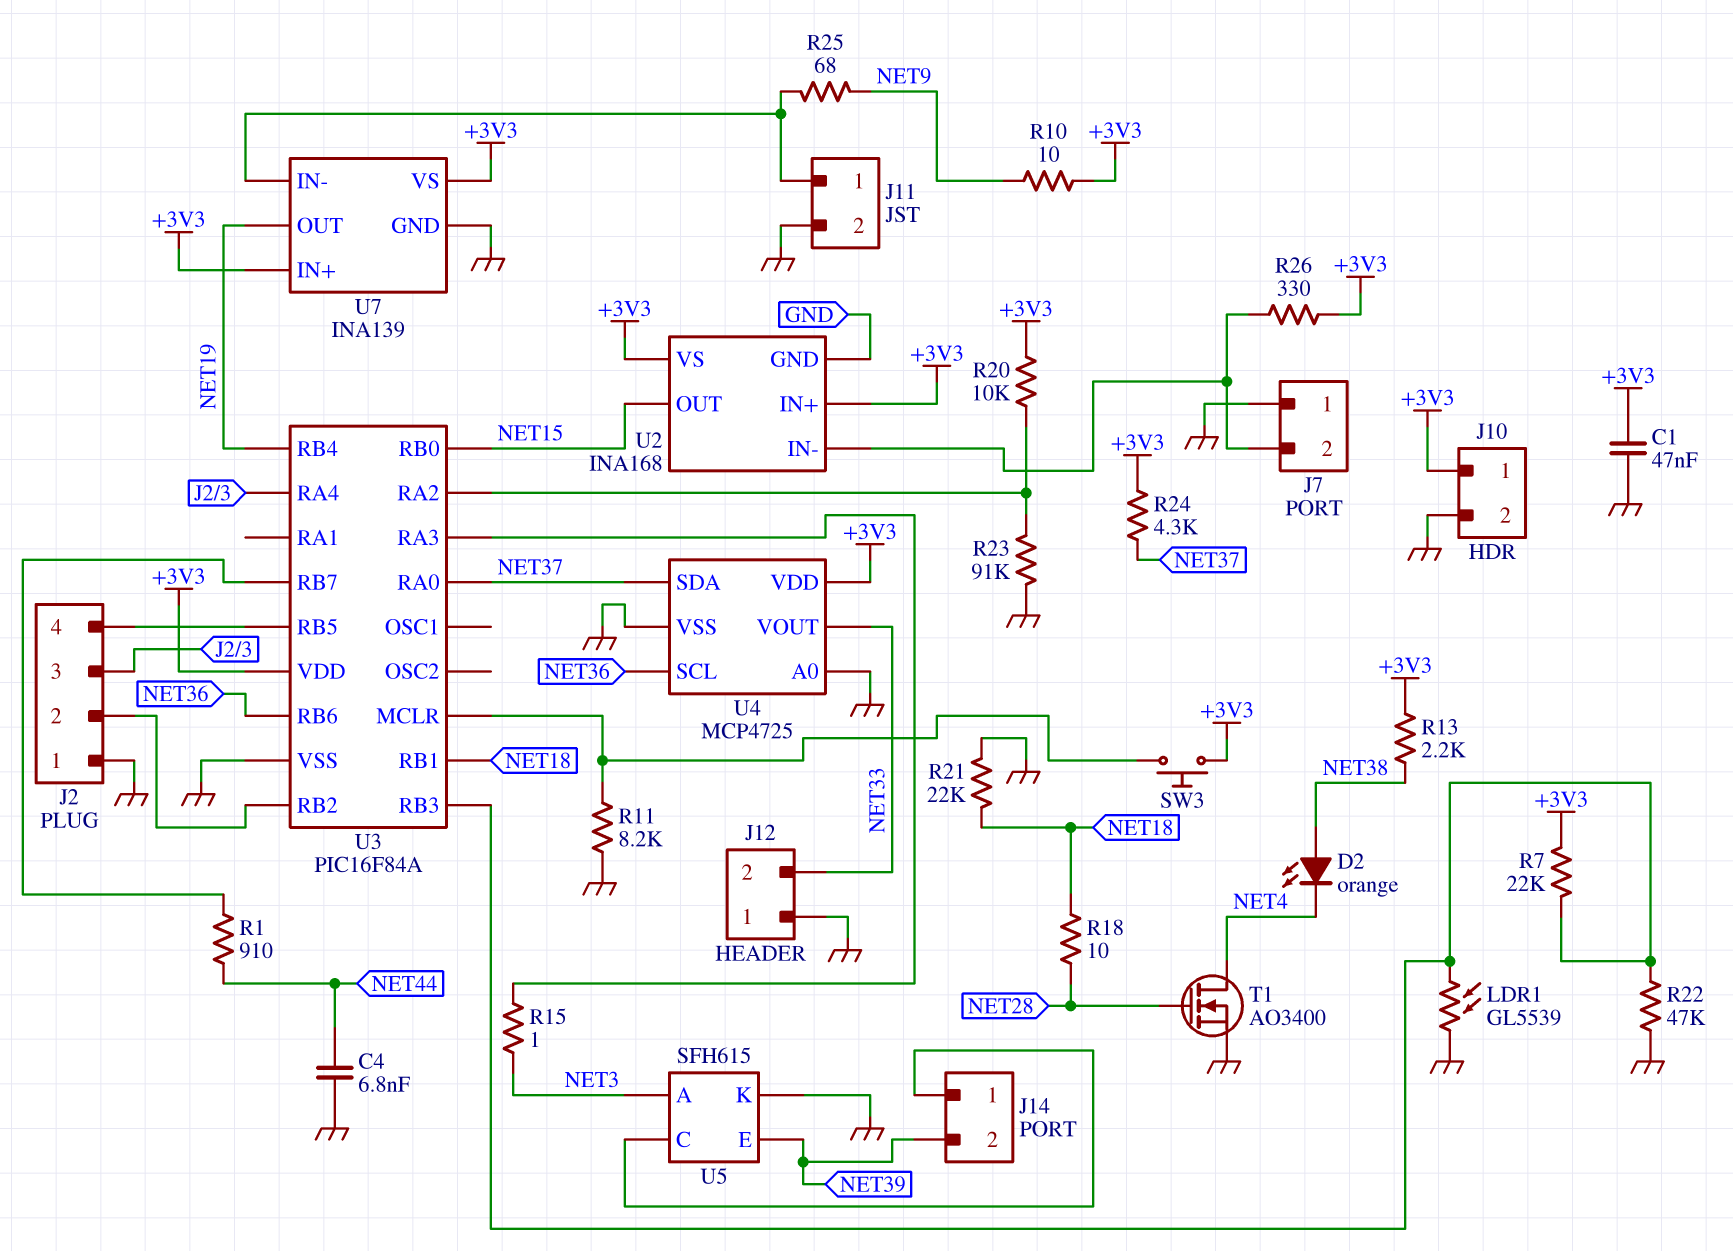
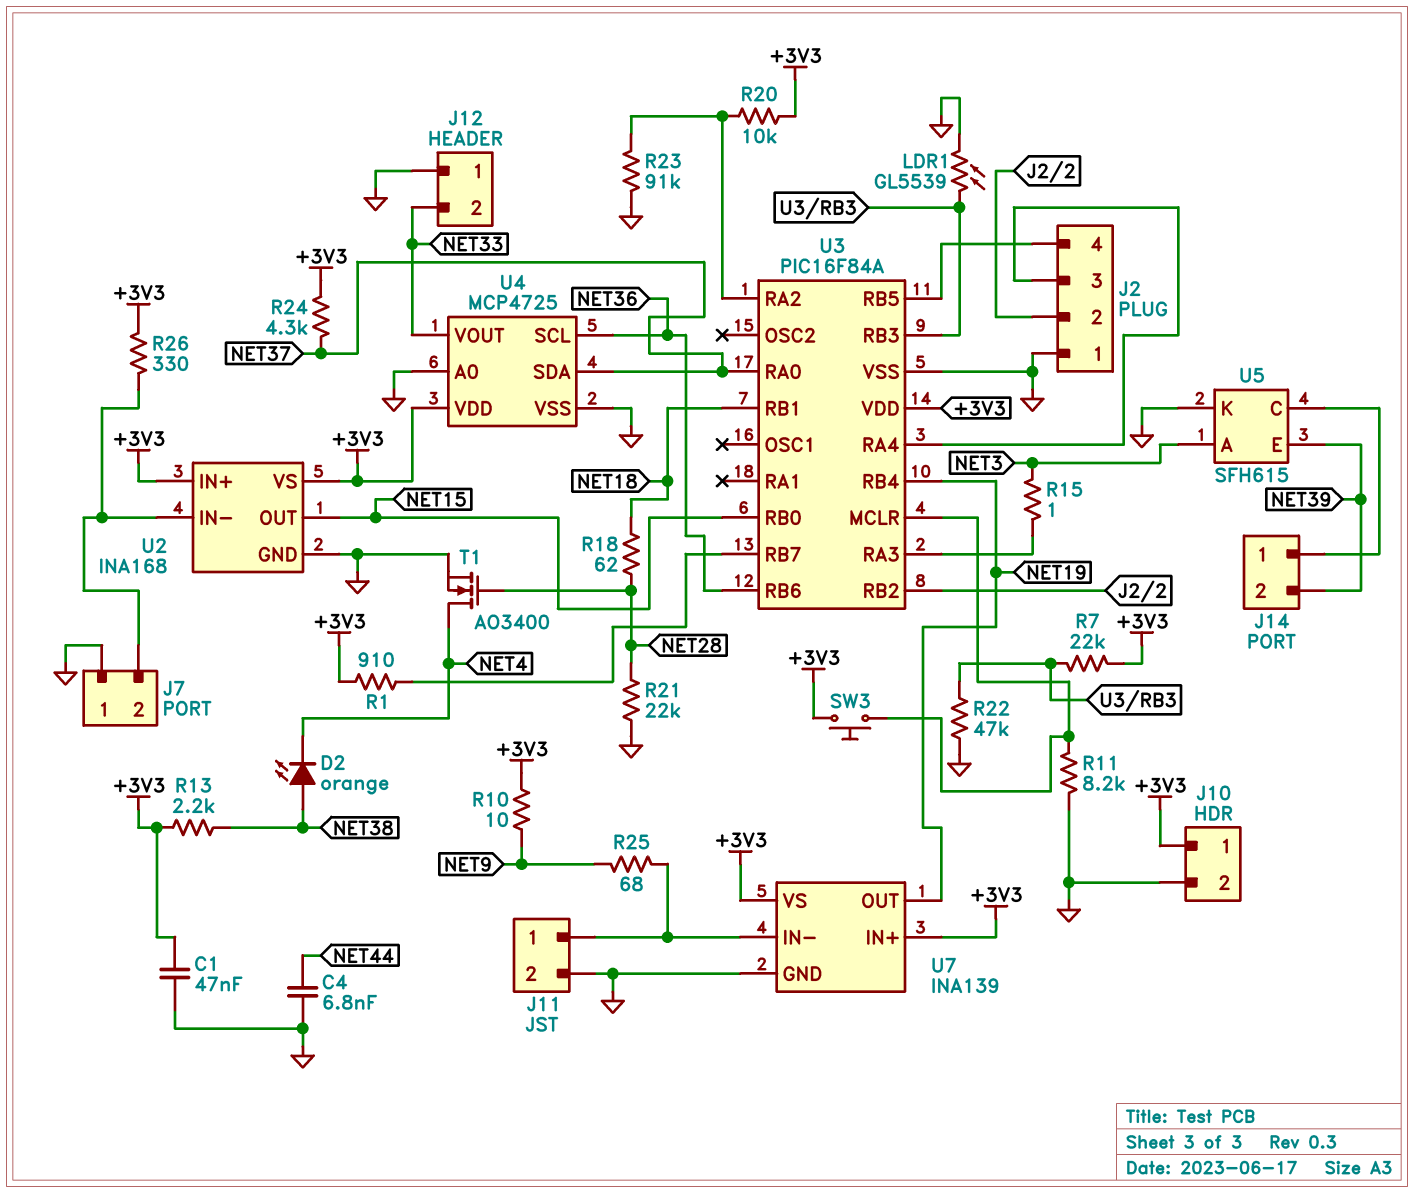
R1: 910 (NET44, U3/RB7) -> 910 (+3V3, U3/RB7)
R18: 10 (NET18, NET28) -> 62 (NET18, NET28)
R21: 22k (GND, NET18) -> 22k (GND, NET28)

